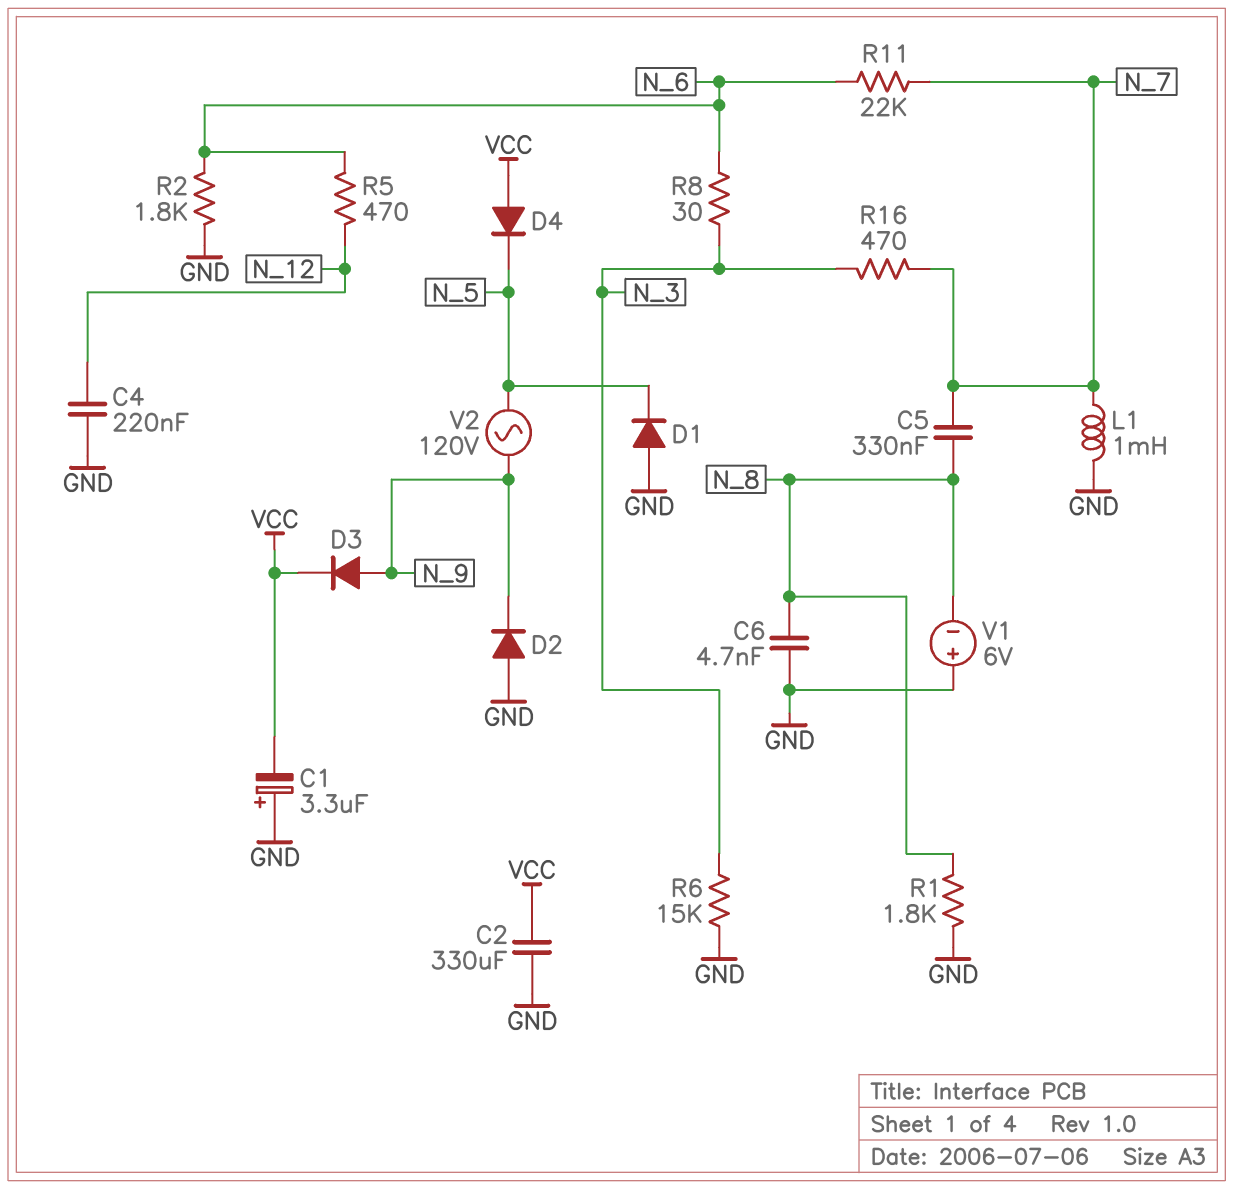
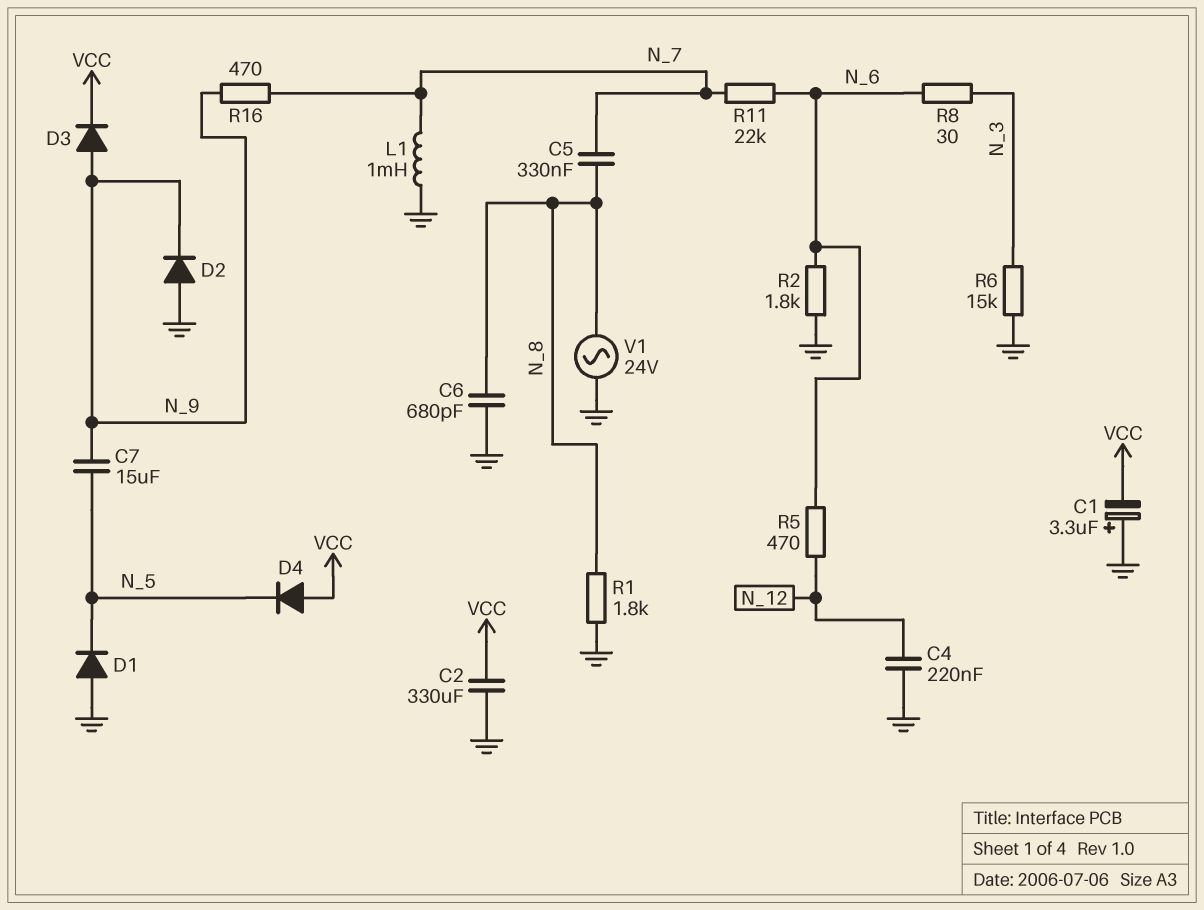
C6: 4.7nF (GND, N_8) -> 680pF (GND, N_8)
C7: none -> 15uF (N_5, N_9)
R16: 470 (N_3, N_7) -> 470 (N_7, N_9)
V1: 6V (plus GND, minus N_8) -> AC 24V (GND, N_8)
V2: AC 120V (N_5, N_9) -> none

